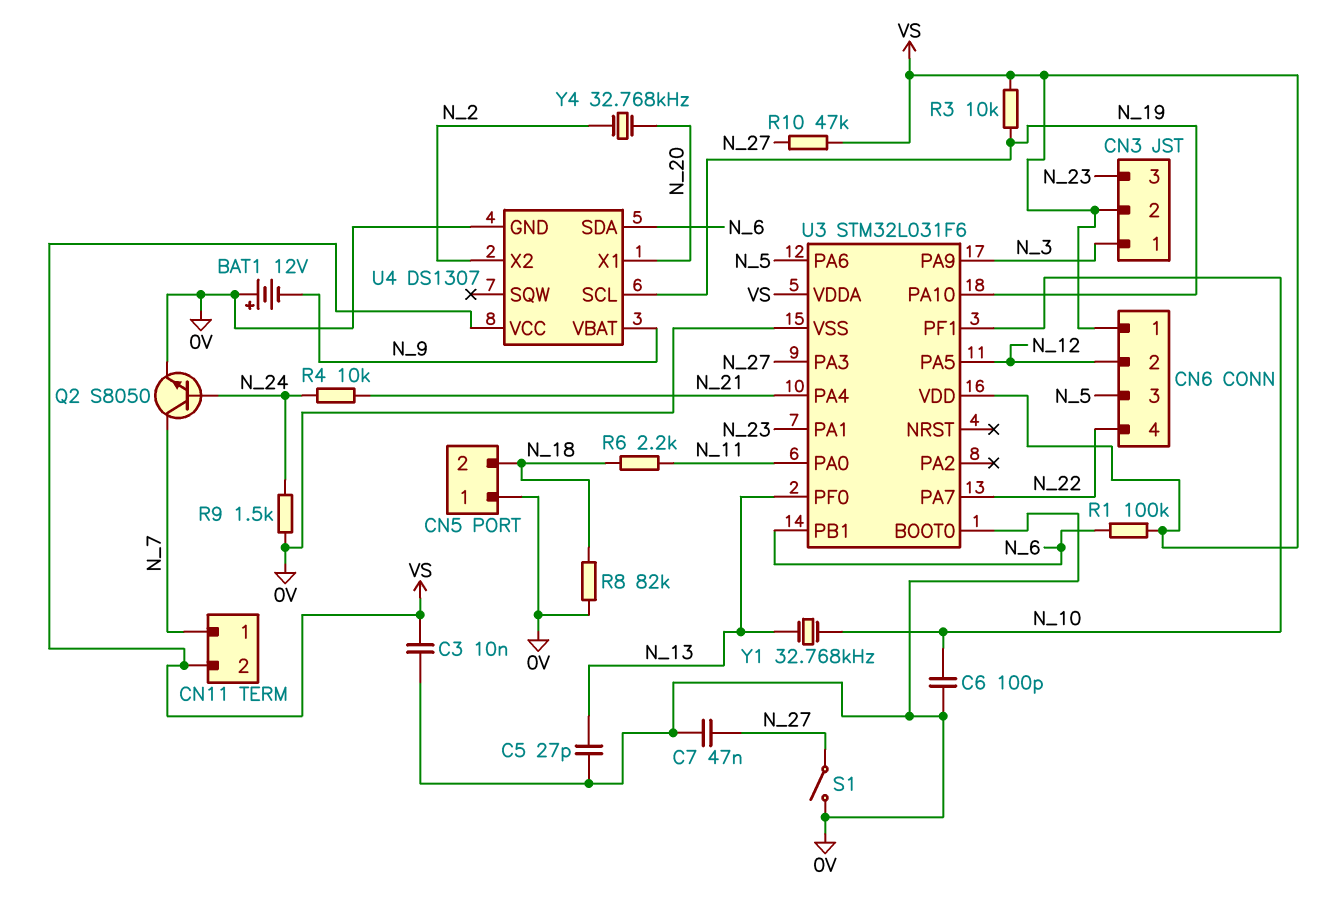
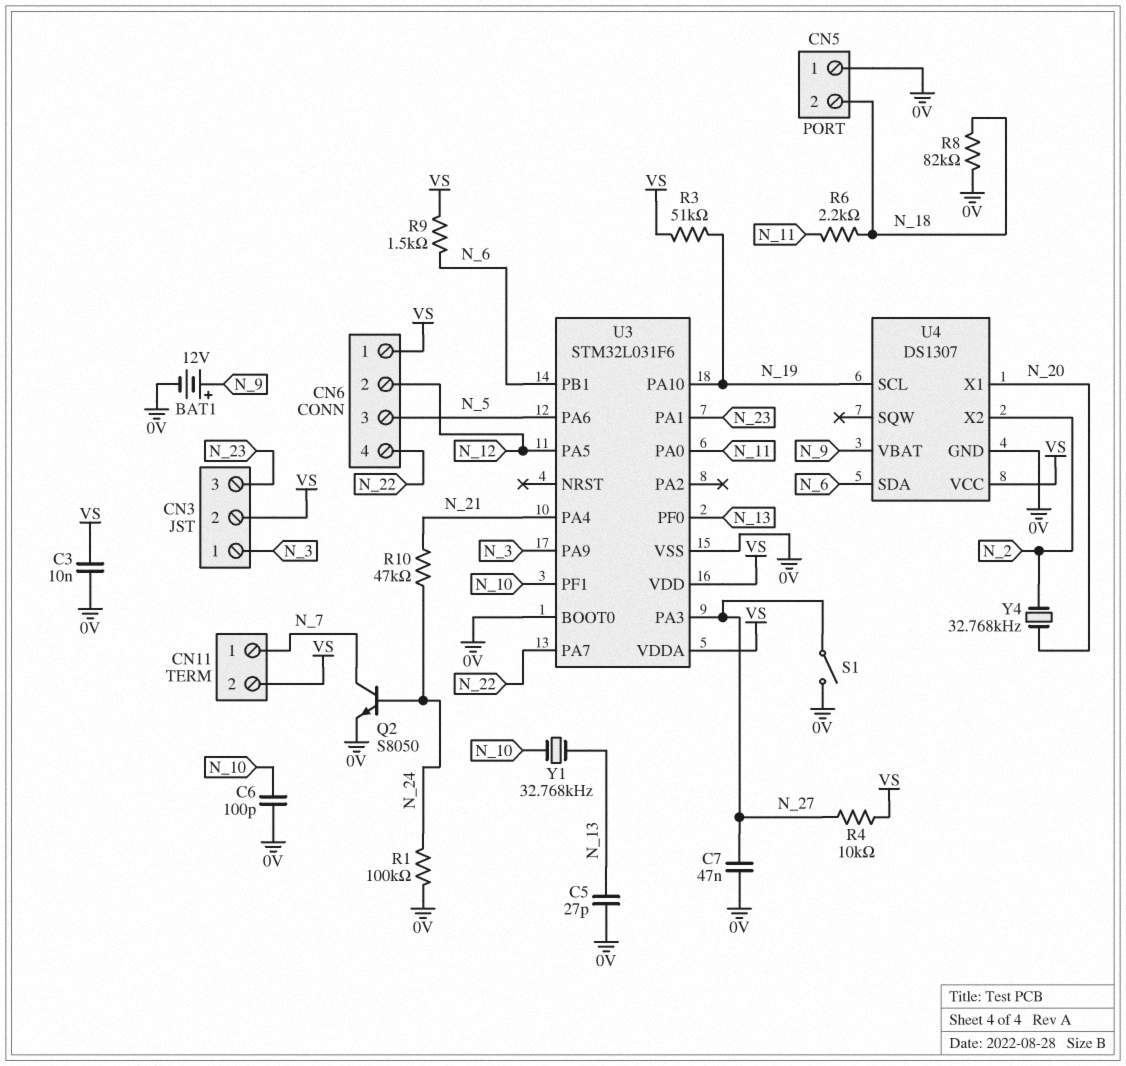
BAT1: 12V (plus 0V, minus N_9) -> 12V (plus N_9, minus 0V)
R1: 100k (N_6, VS) -> 100k (0V, N_24)
R3: 10k (N_19, VS) -> 51k (N_19, VS)
R4: 10k (N_21, N_24) -> 10k (N_27, VS)
R9: 1.5k (0V, N_24) -> 1.5k (N_6, VS)
R10: 47k (N_27, VS) -> 47k (N_21, N_24)

